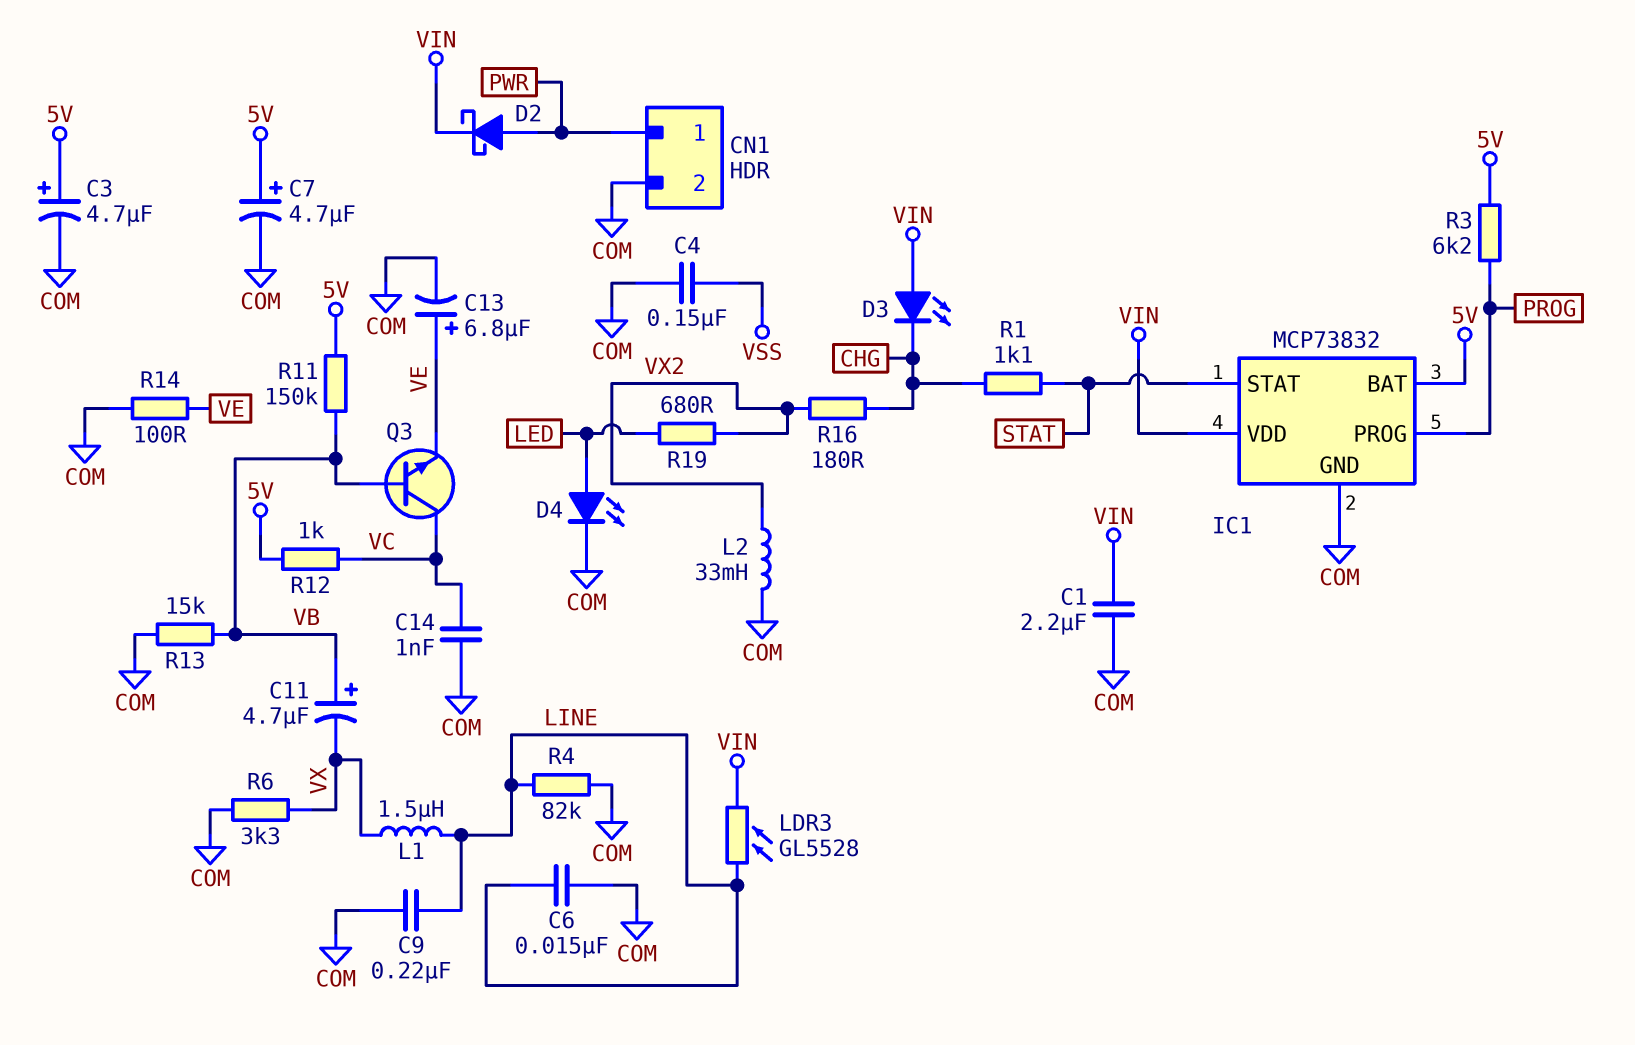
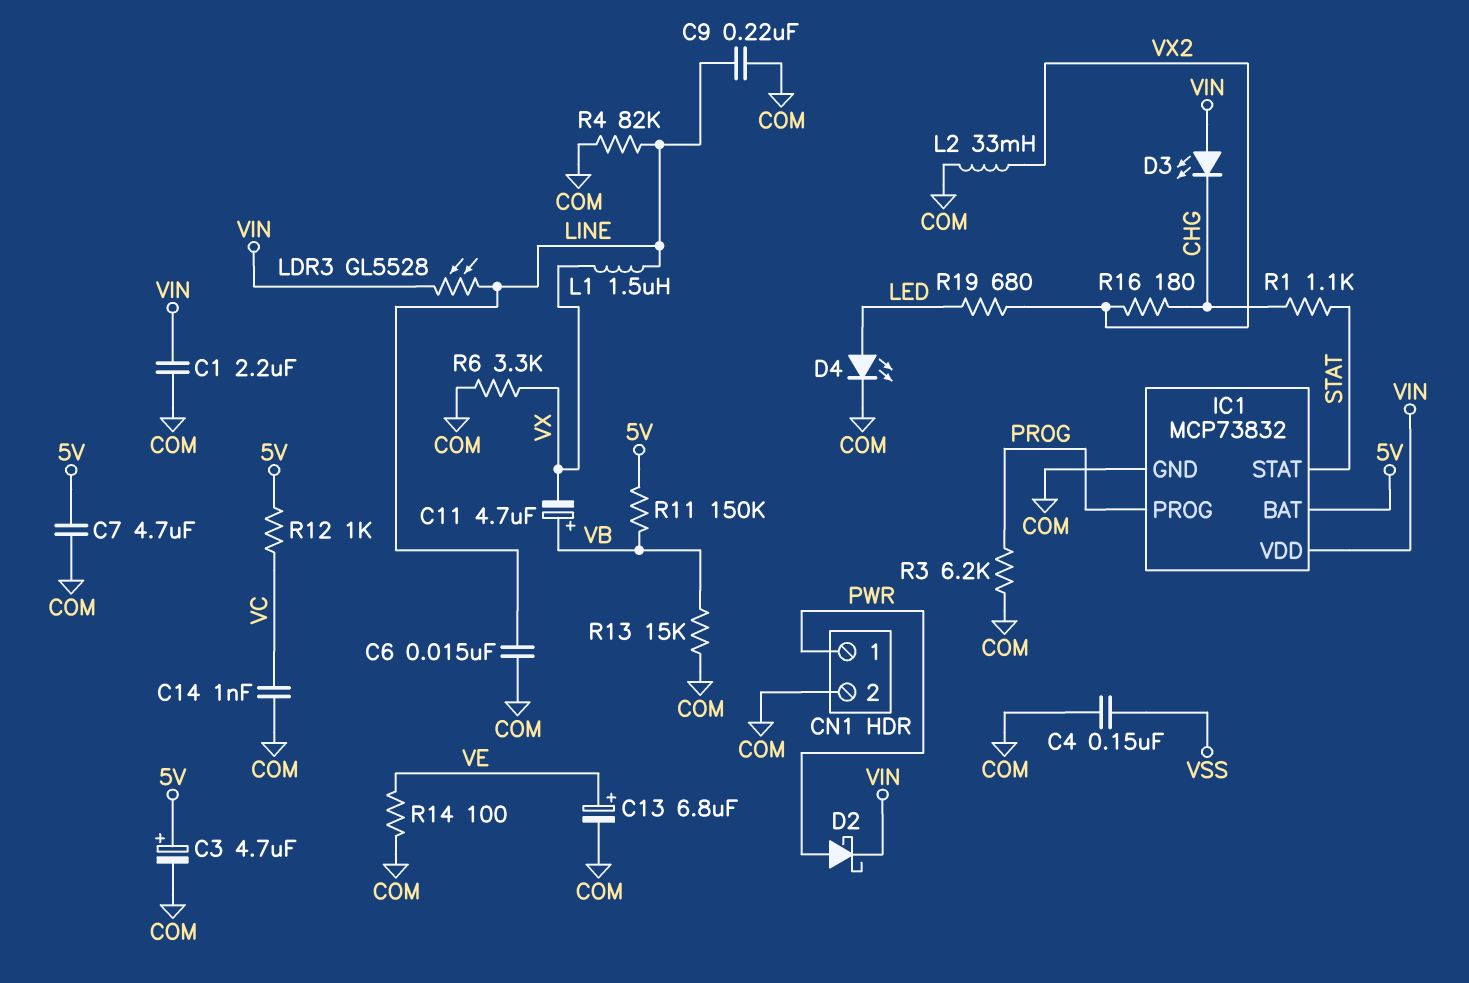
C7: 4.7uF (plus 5V, minus COM) -> 4.7uF (5V, COM)
Q3: NPN (B VB, C VC, E VE) -> none
R3: 6.2k (5V, PROG) -> 6.2k (COM, PROG)

